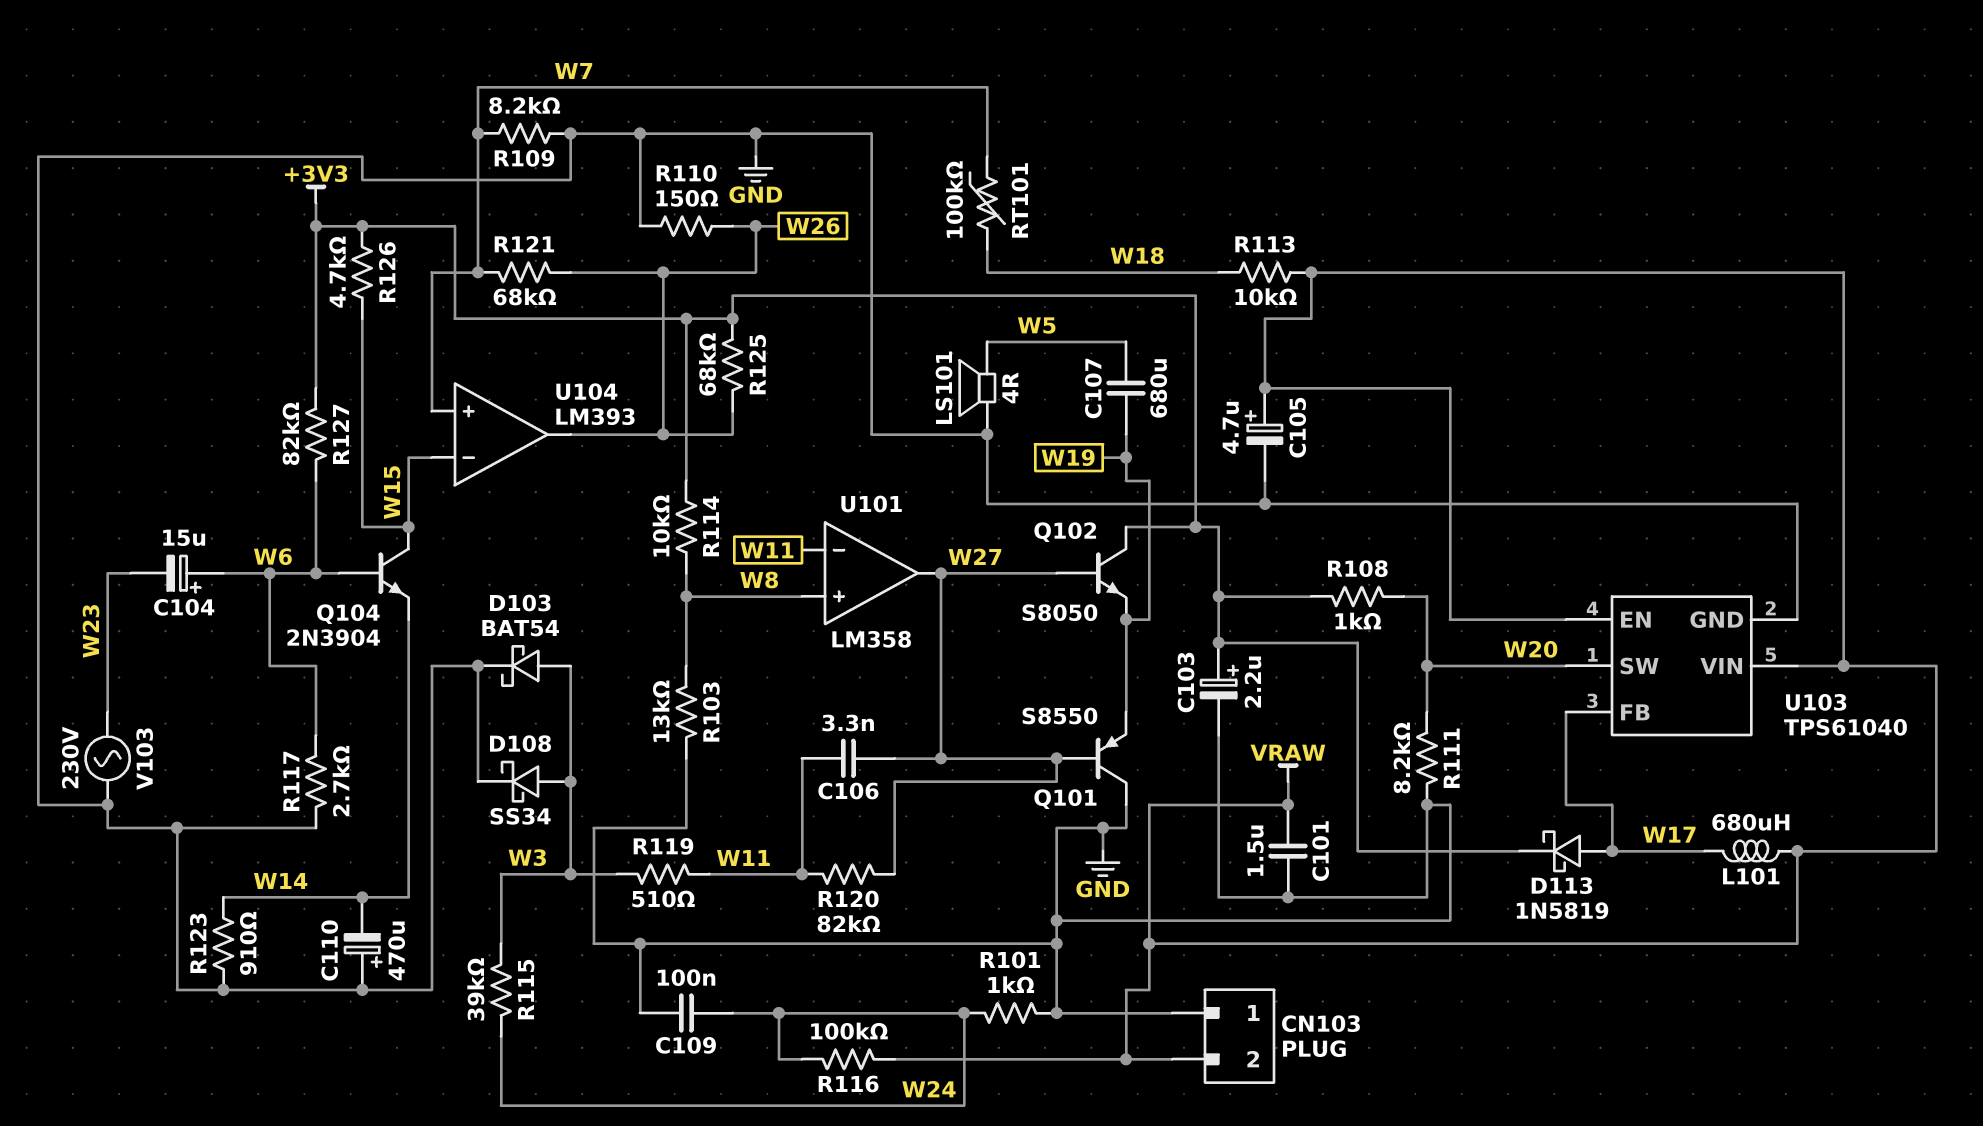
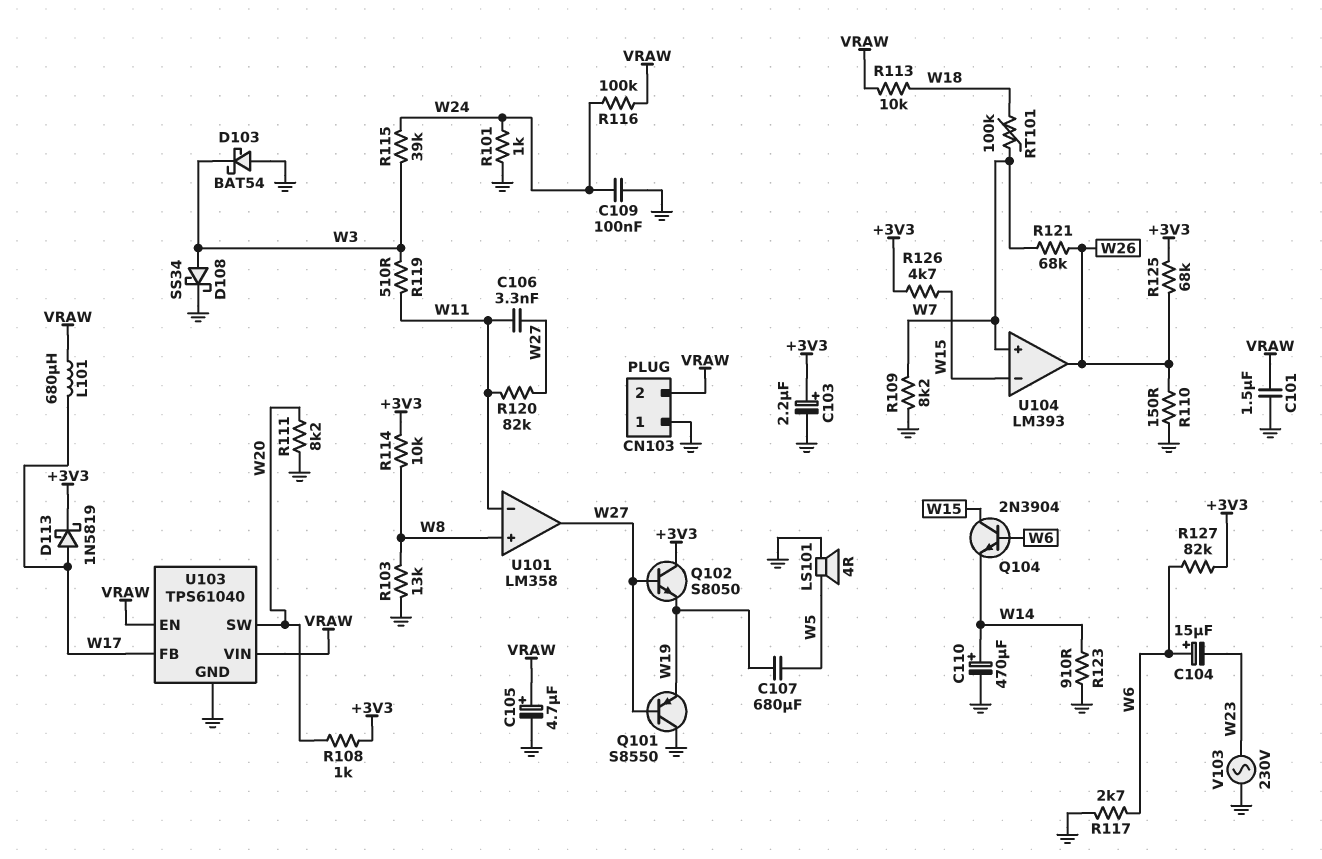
C110: 470uF (plus GND, minus W14) -> 470uF (plus W14, minus GND)
D103: schottky BAT54 (A W3, K GND) -> schottky BAT54 (A GND, K W3)

